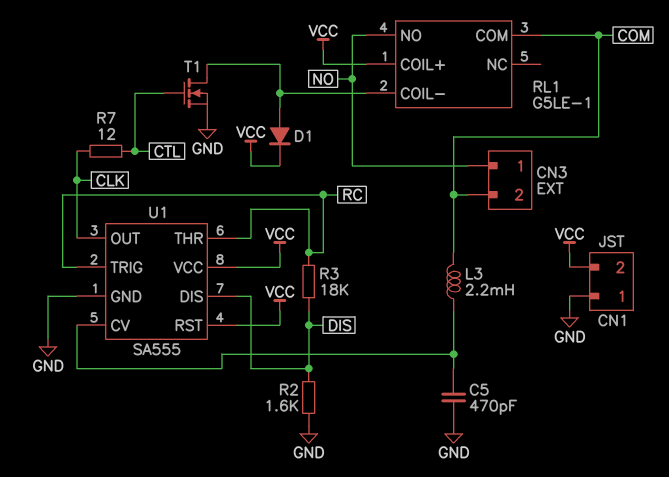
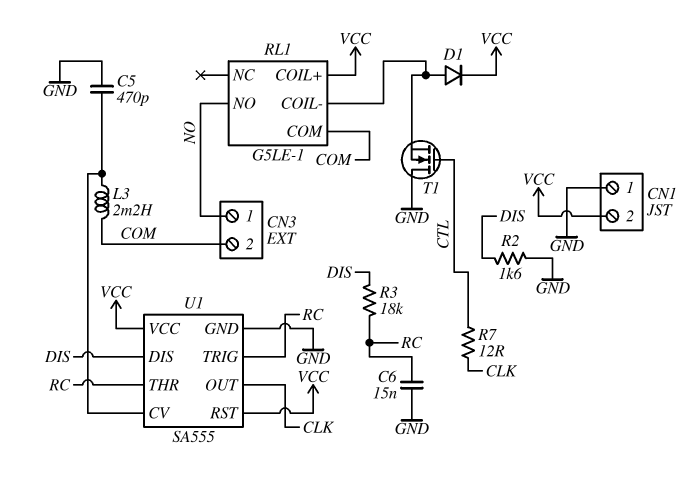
C6: none -> 15nF (GND, RC)
T1: NMOS (G CTL, D RL1/COIL-, S GND) -> NMOS (G CTL, D GND, S RL1/COIL-)

